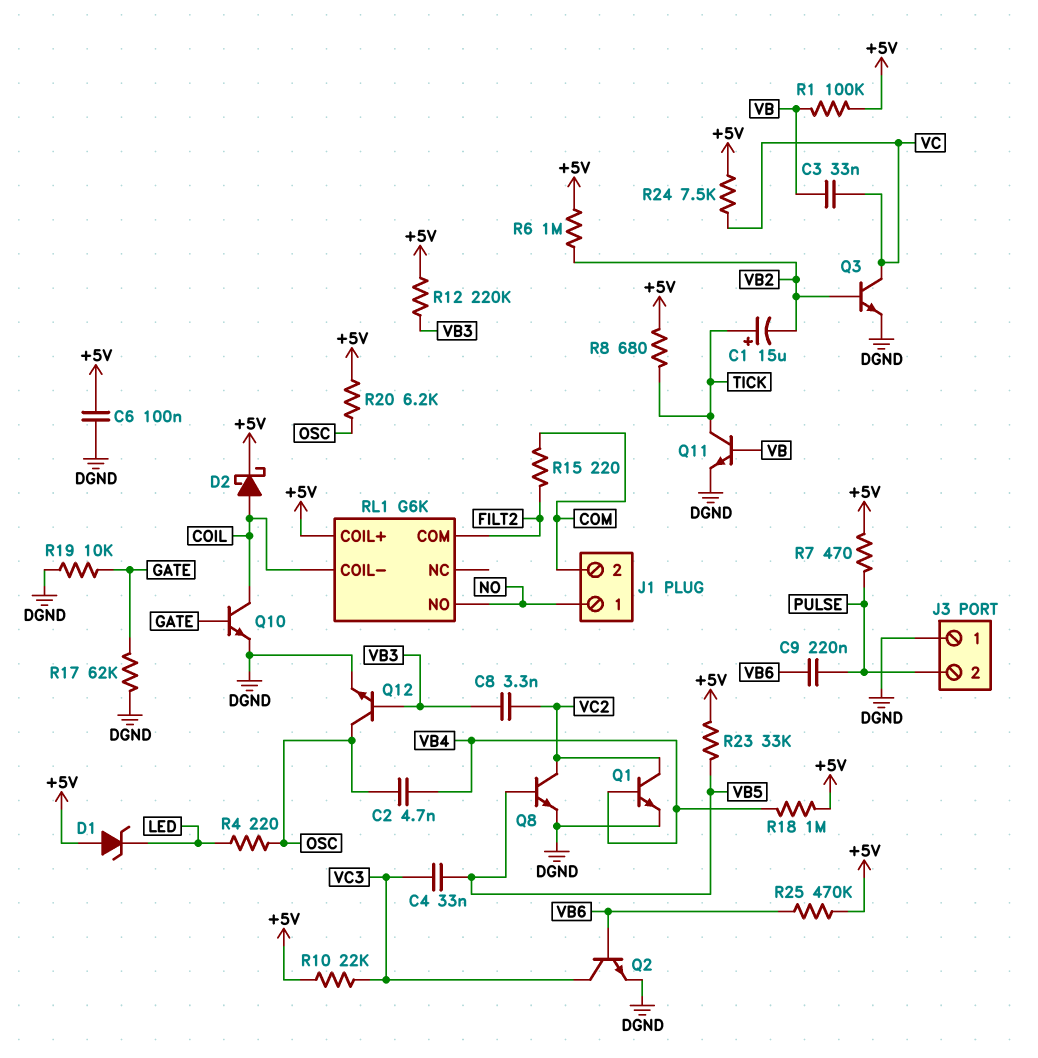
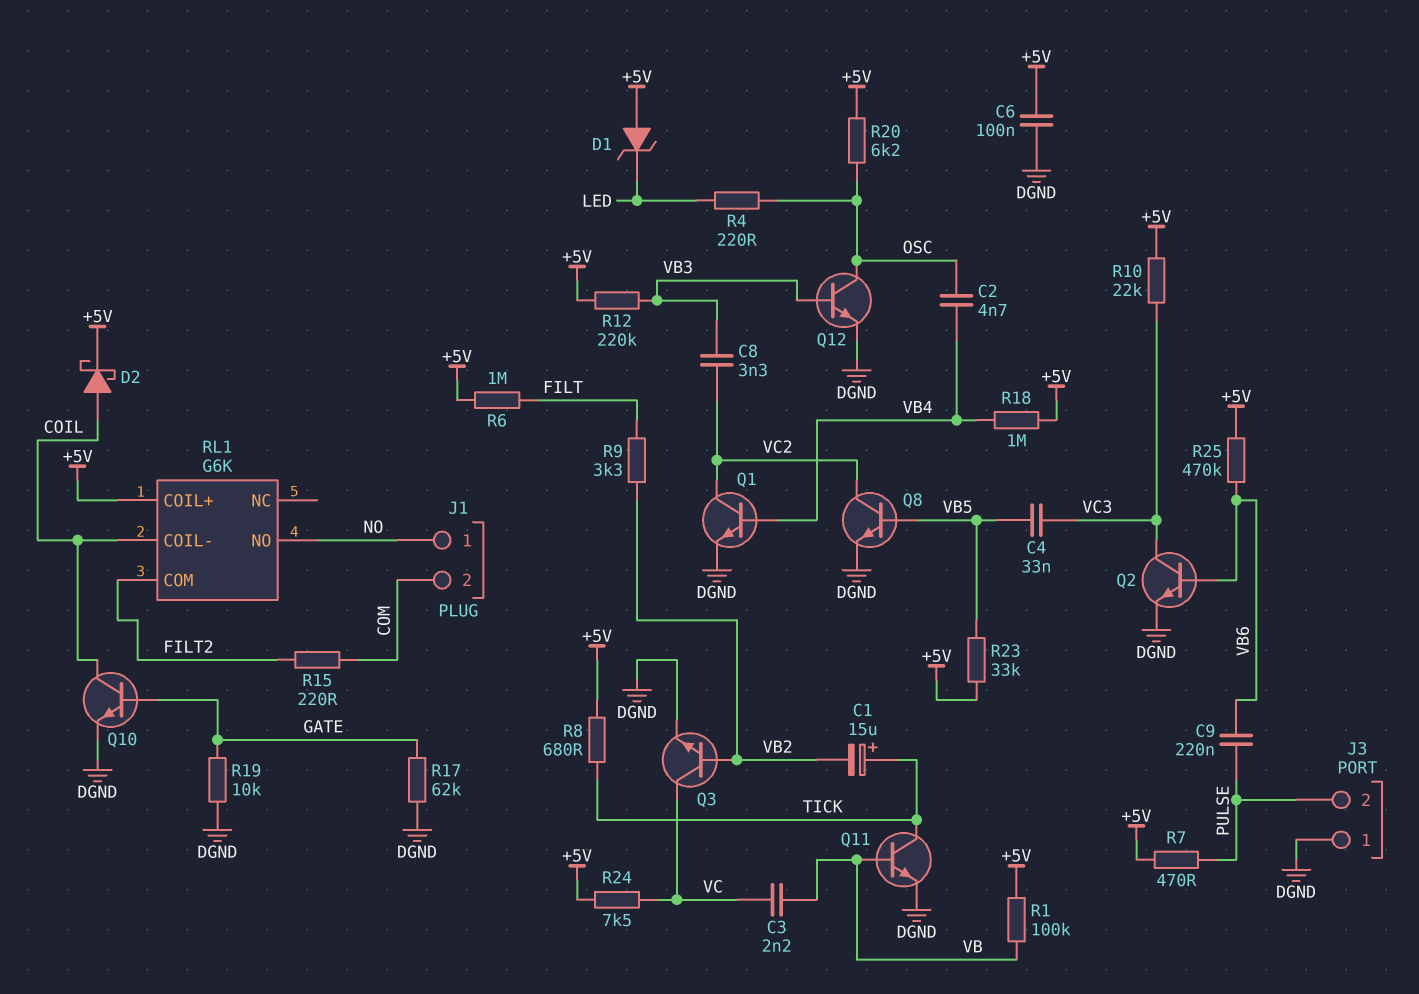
C3: 33nF (VB, VC) -> 2.2nF (VB, VC)
R6: 1M (+5V, VB2) -> 1M (+5V, FILT)
R9: none -> 3.3k (FILT, VB2)

